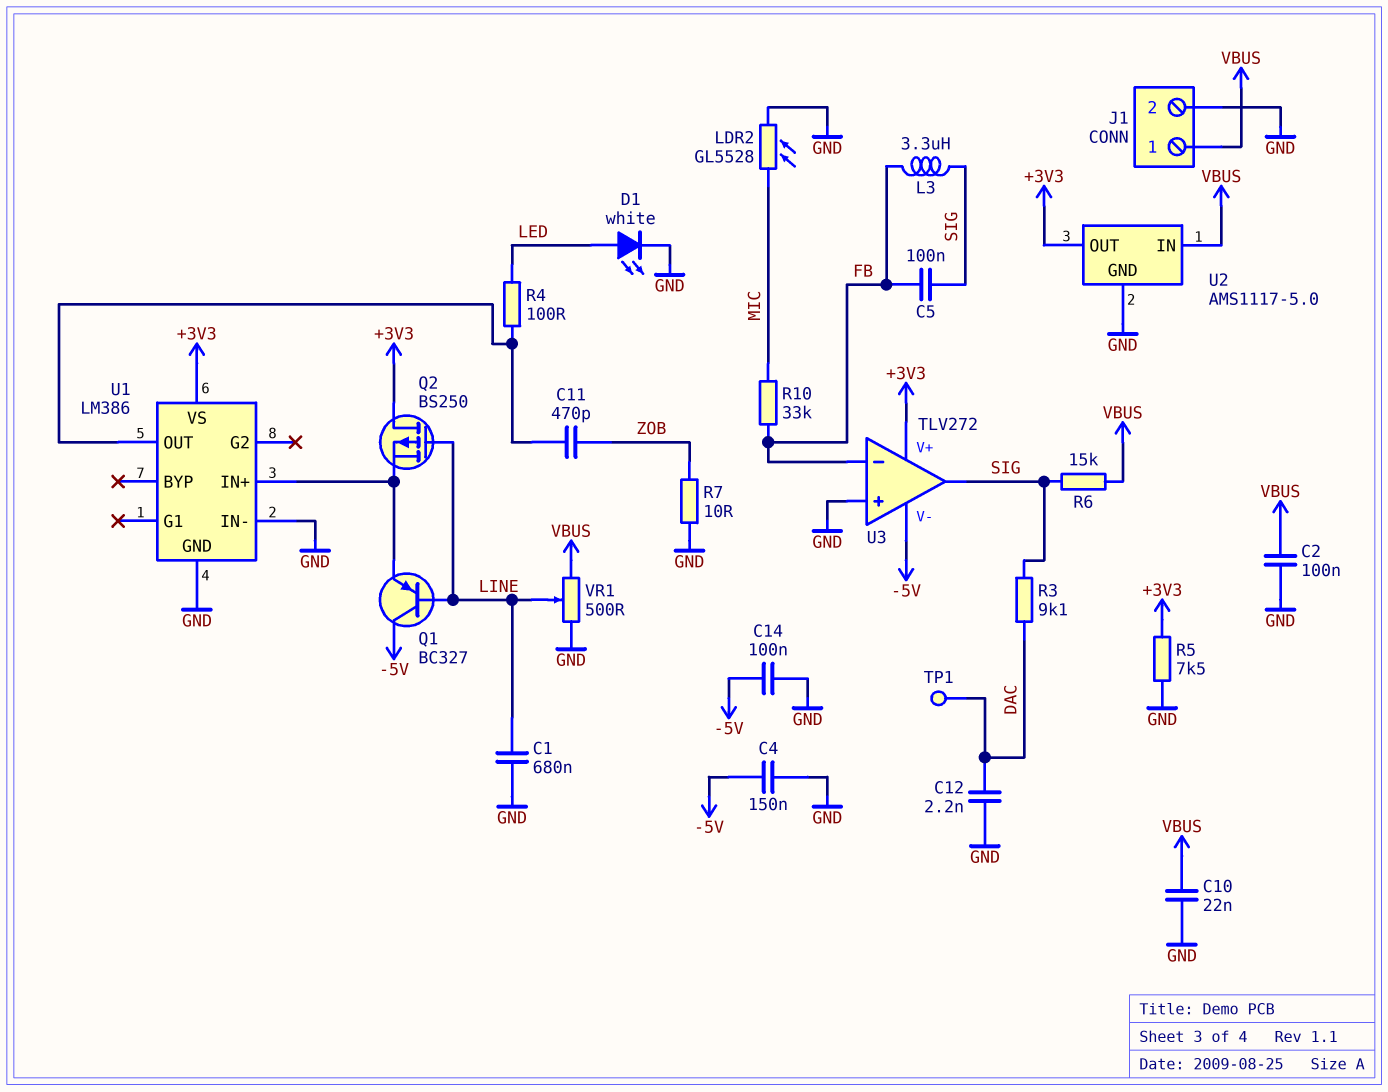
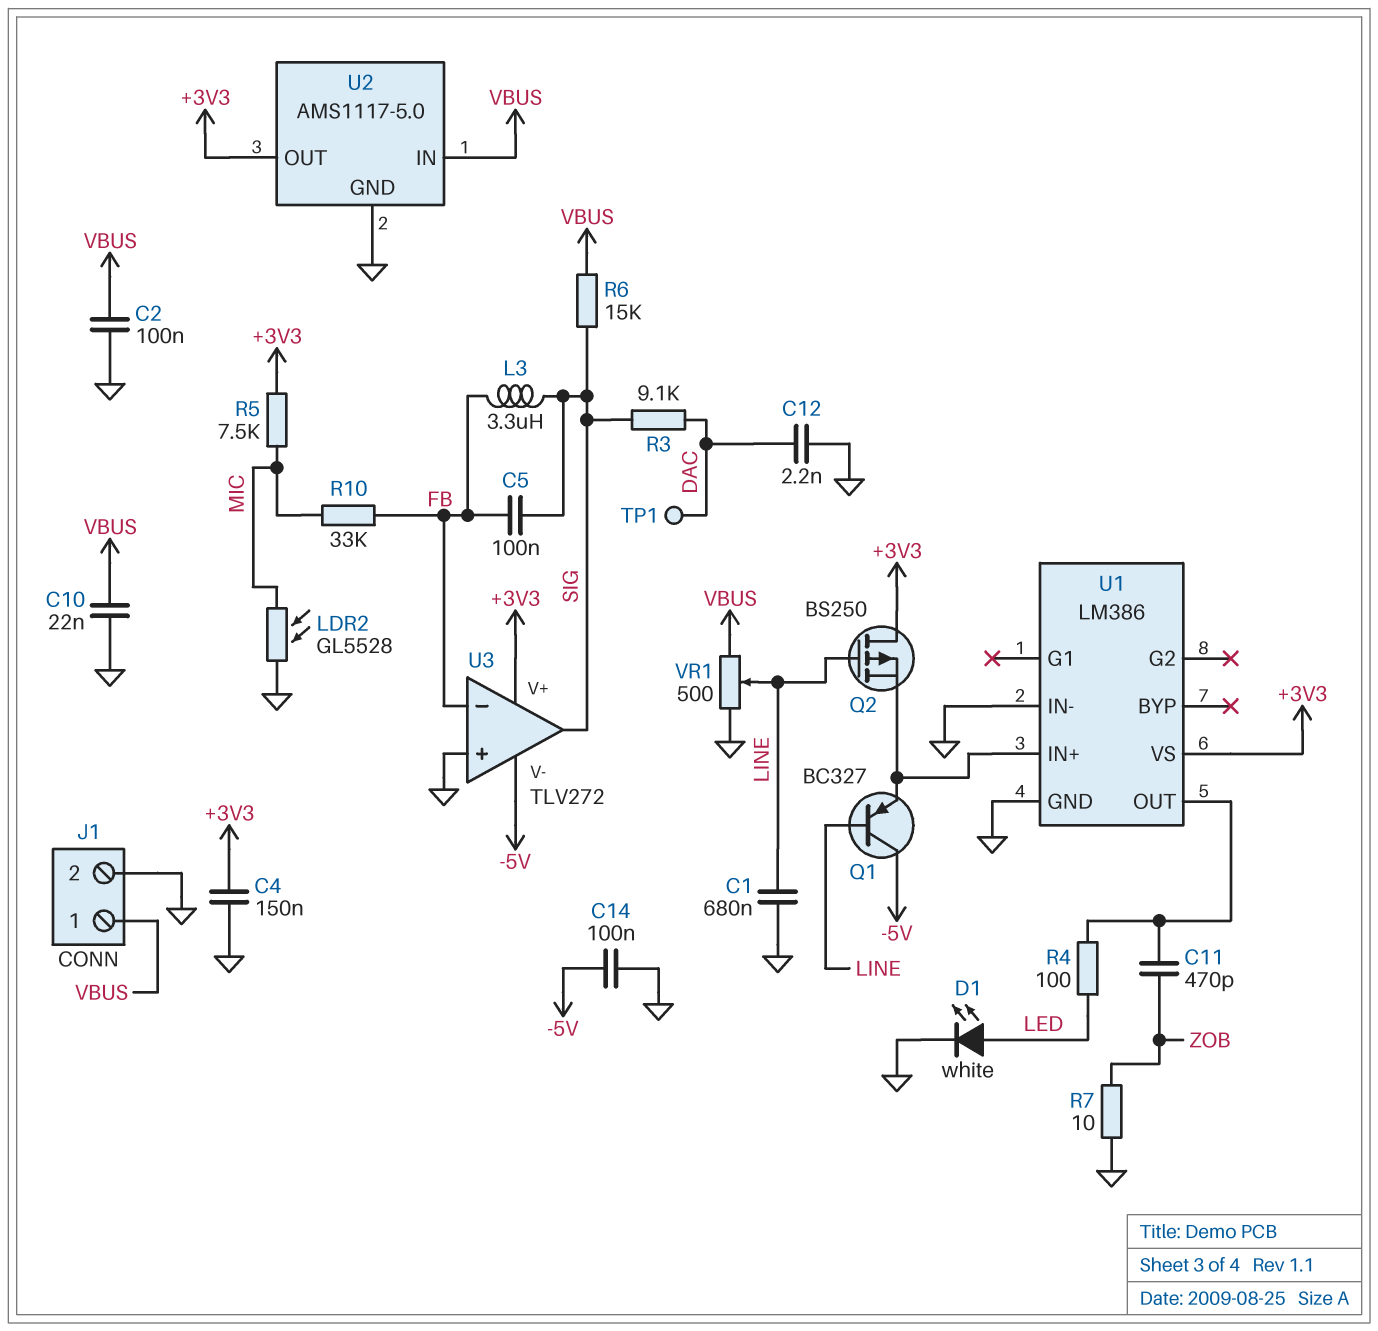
C4: 150nF (-5V, GND) -> 150nF (+3V3, GND)
R5: 7.5k (+3V3, GND) -> 7.5k (+3V3, MIC)

